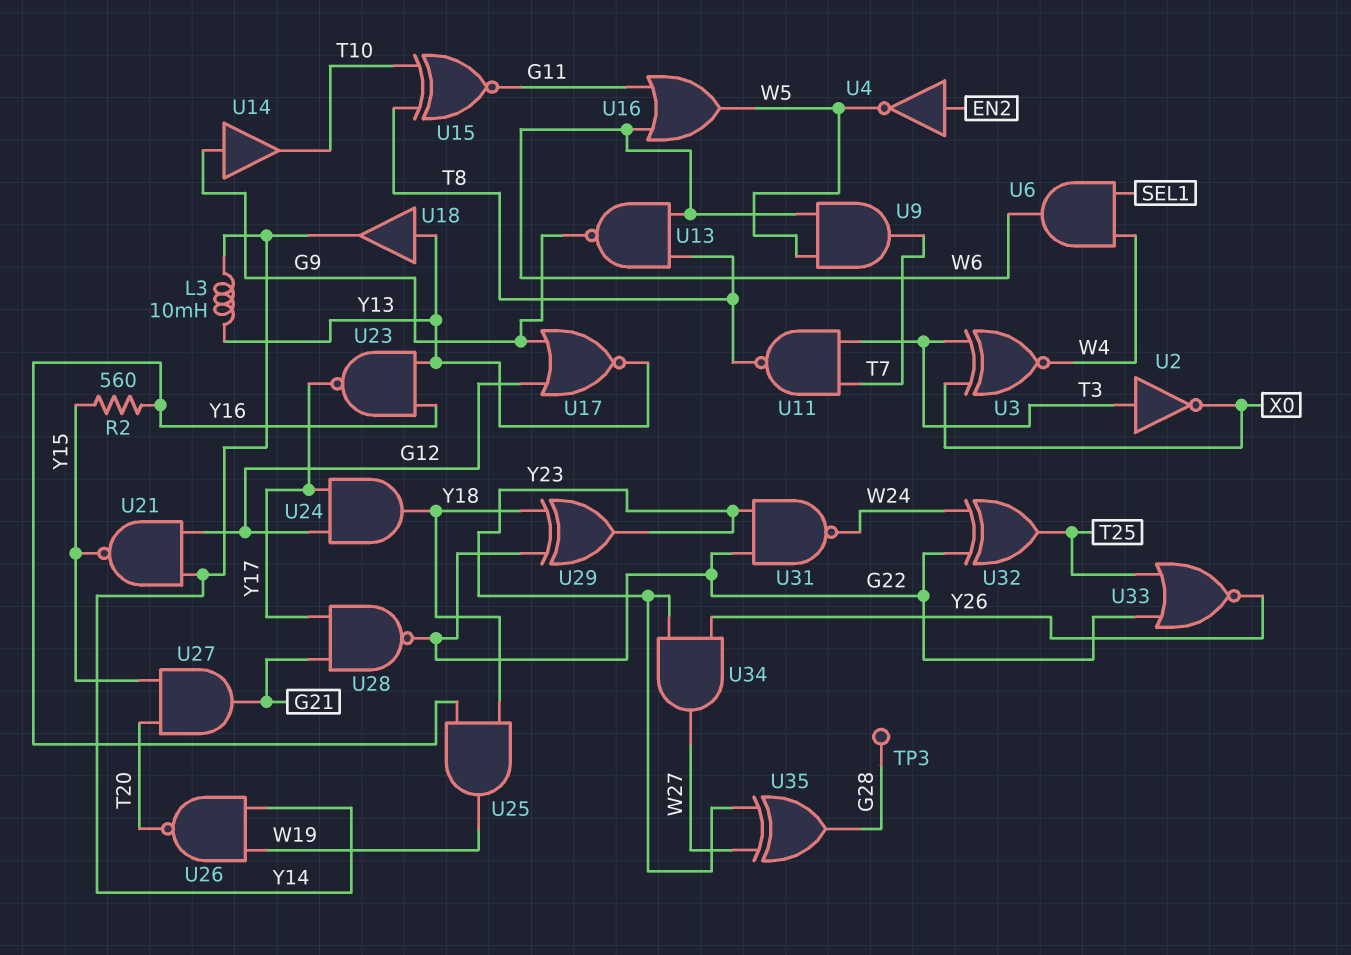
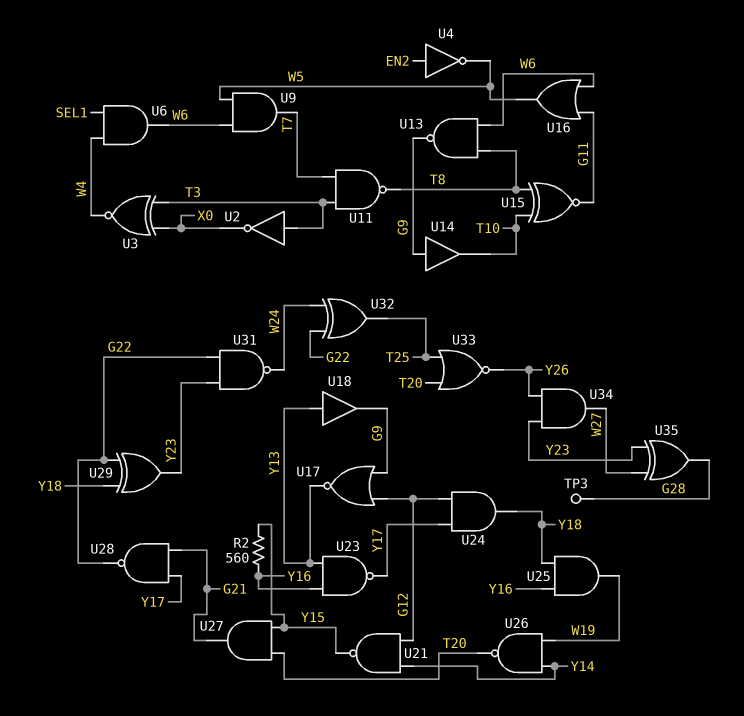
L3: 10mH (Y13, Y14) -> none
U18: buffer (in Y13, out Y14) -> buffer (in Y13, out G9)
U33: NOR (in G22, in T25, out Y26) -> NOR (in T20, in T25, out Y26)

